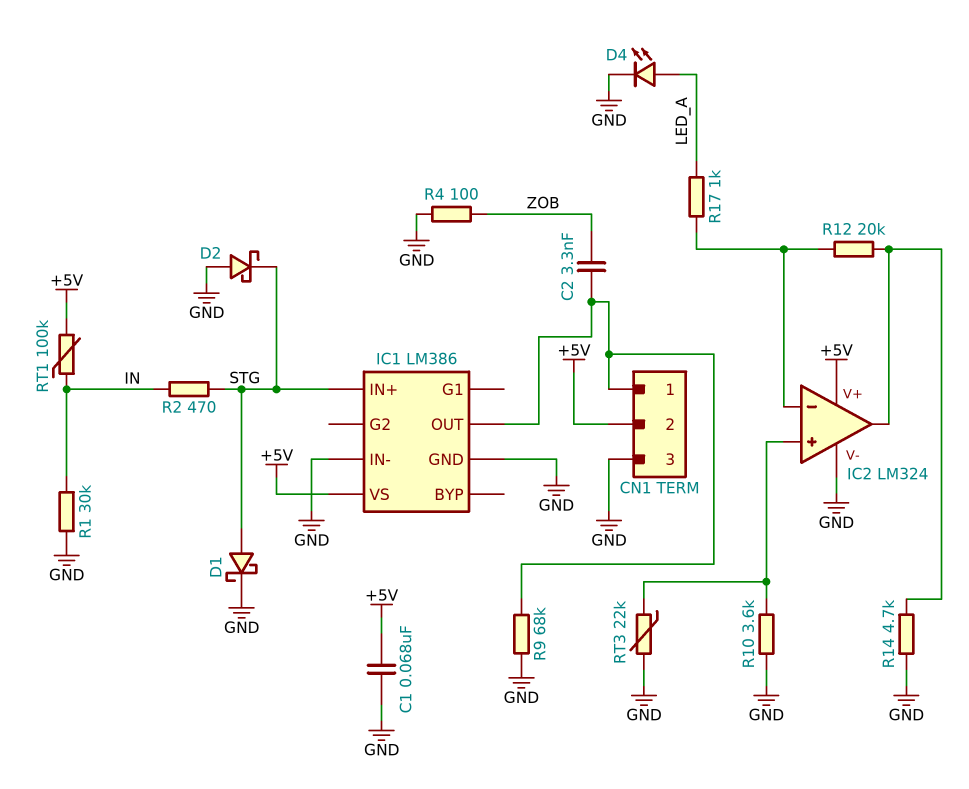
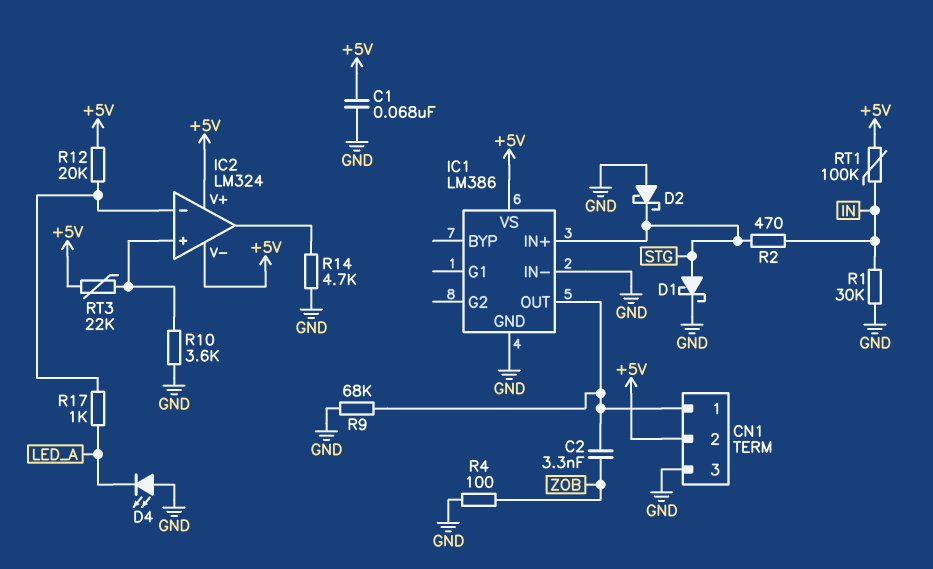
D4: LED (A LED_A, K GND) -> LED (A GND, K LED_A)
IC2 pin V-: GND -> +5V
R12: 20k (IC2/in-, IC2/out) -> 20k (+5V, IC2/in-)
RT3: 22k (GND, IC2/in+) -> 22k (+5V, IC2/in+)

